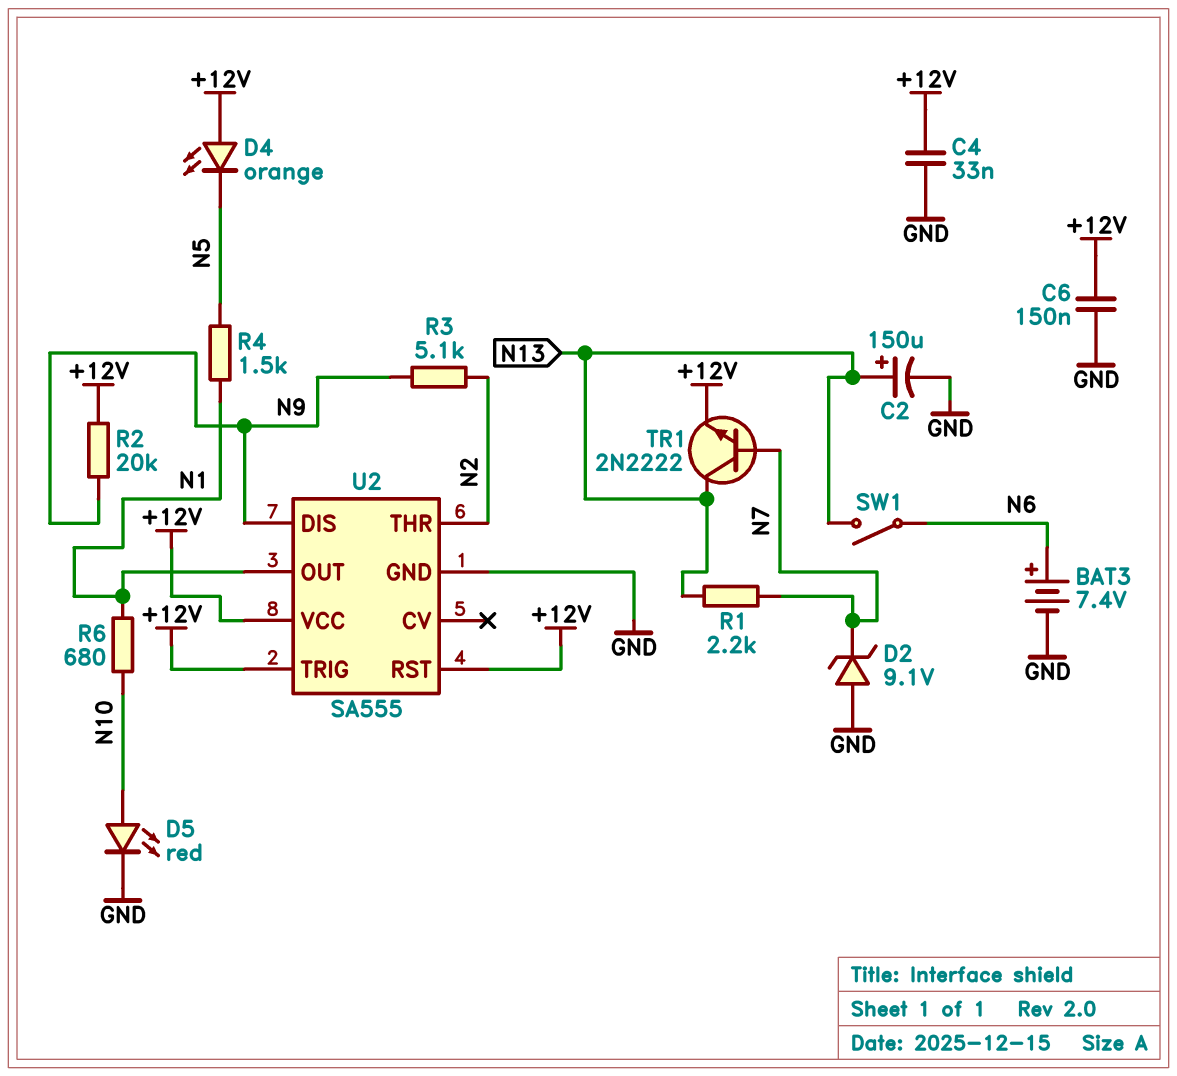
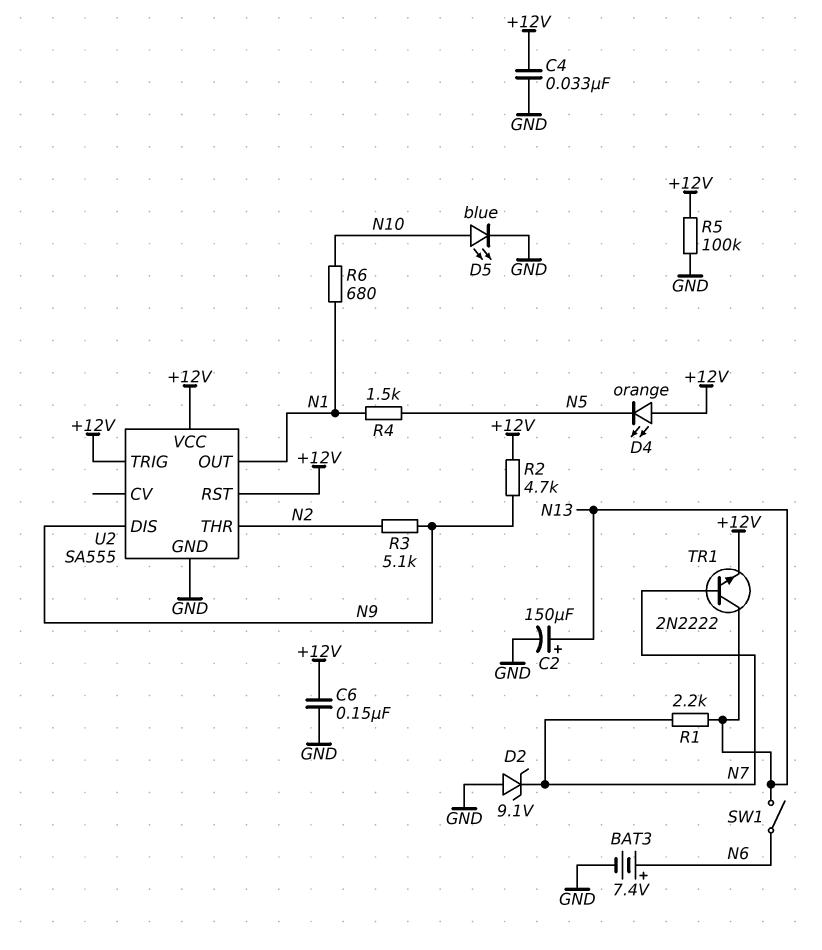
D5: LED red (A N10, K GND) -> LED blue (A N10, K GND)
R2: 20k (+12V, N9) -> 4.7k (+12V, N9)
R5: none -> 100k (+12V, GND)

